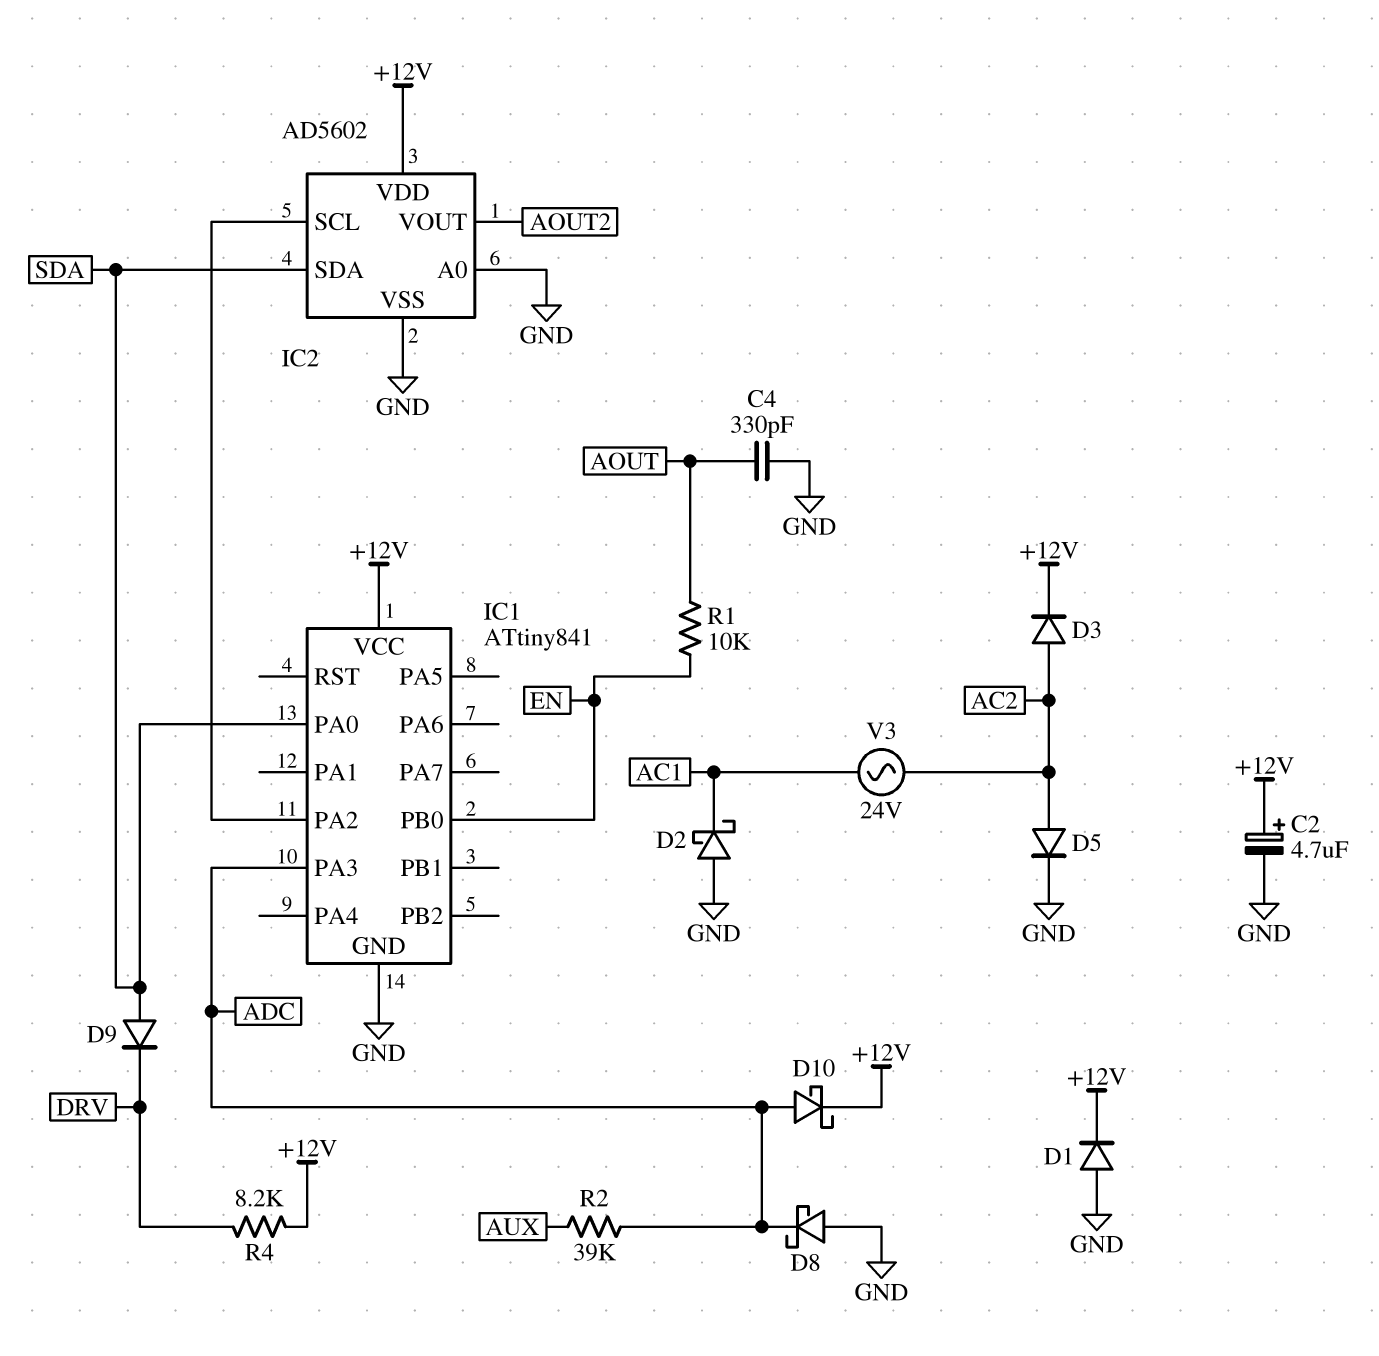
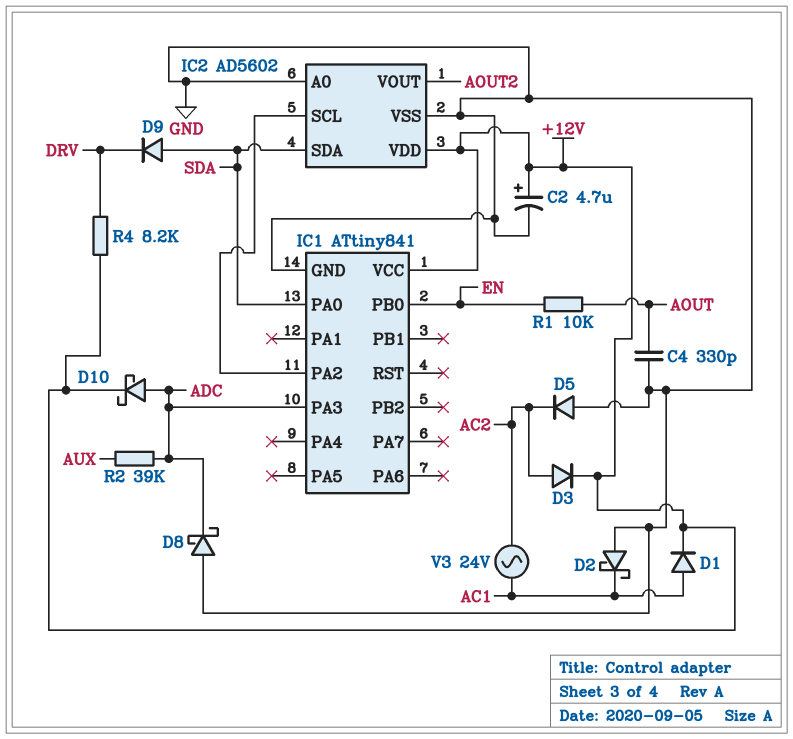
D1: diode (A GND, K +12V) -> diode (A AC1, K +12V)
D5: diode (A AC2, K GND) -> diode (A GND, K AC2)

